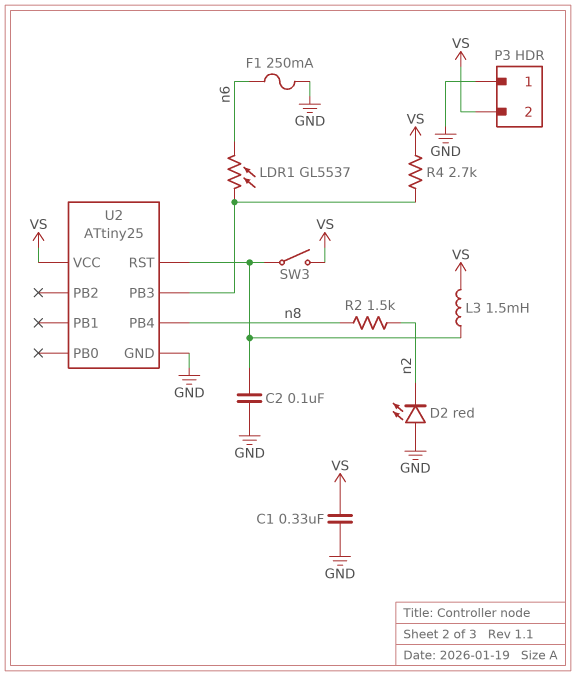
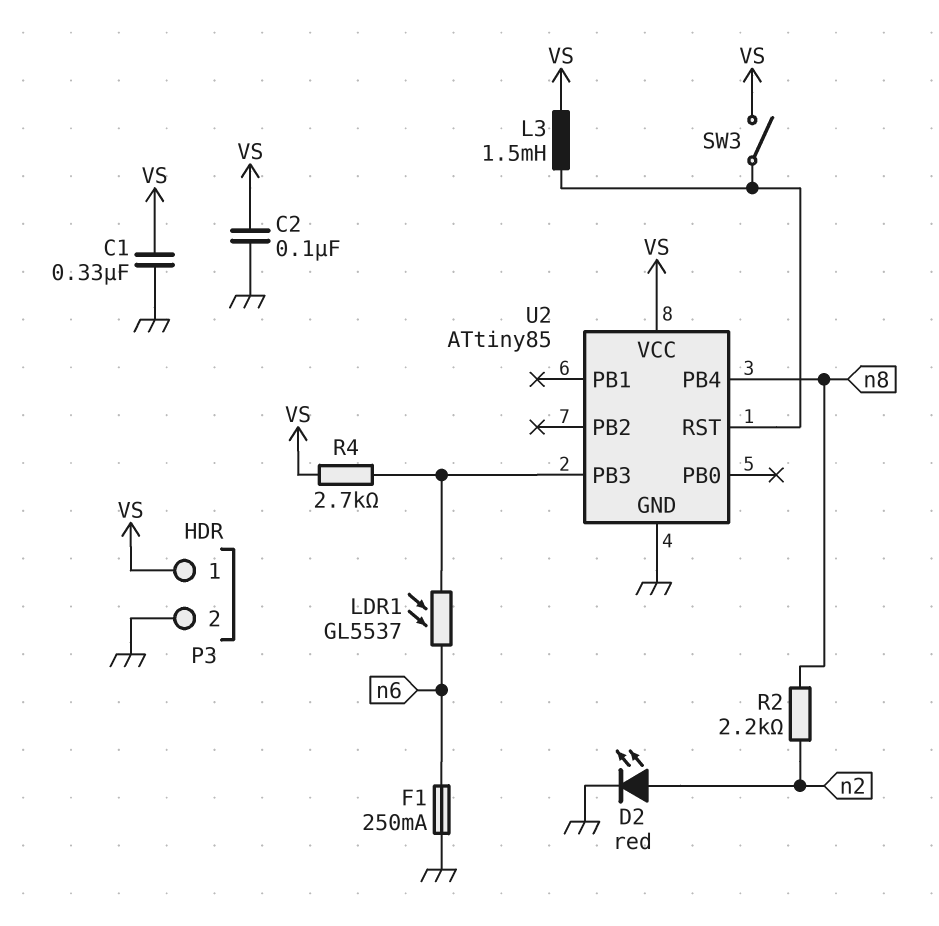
C2: 100nF (GND, U2/RST) -> 100nF (GND, VS)
D2: LED red (A GND, K n2) -> LED red (A n2, K GND)
P3 pin 1: GND -> VS
P3 pin 2: VS -> GND
R2: 1.5k (n2, n8) -> 2.2k (n2, n8)
U2: ATtiny25 -> ATtiny85

